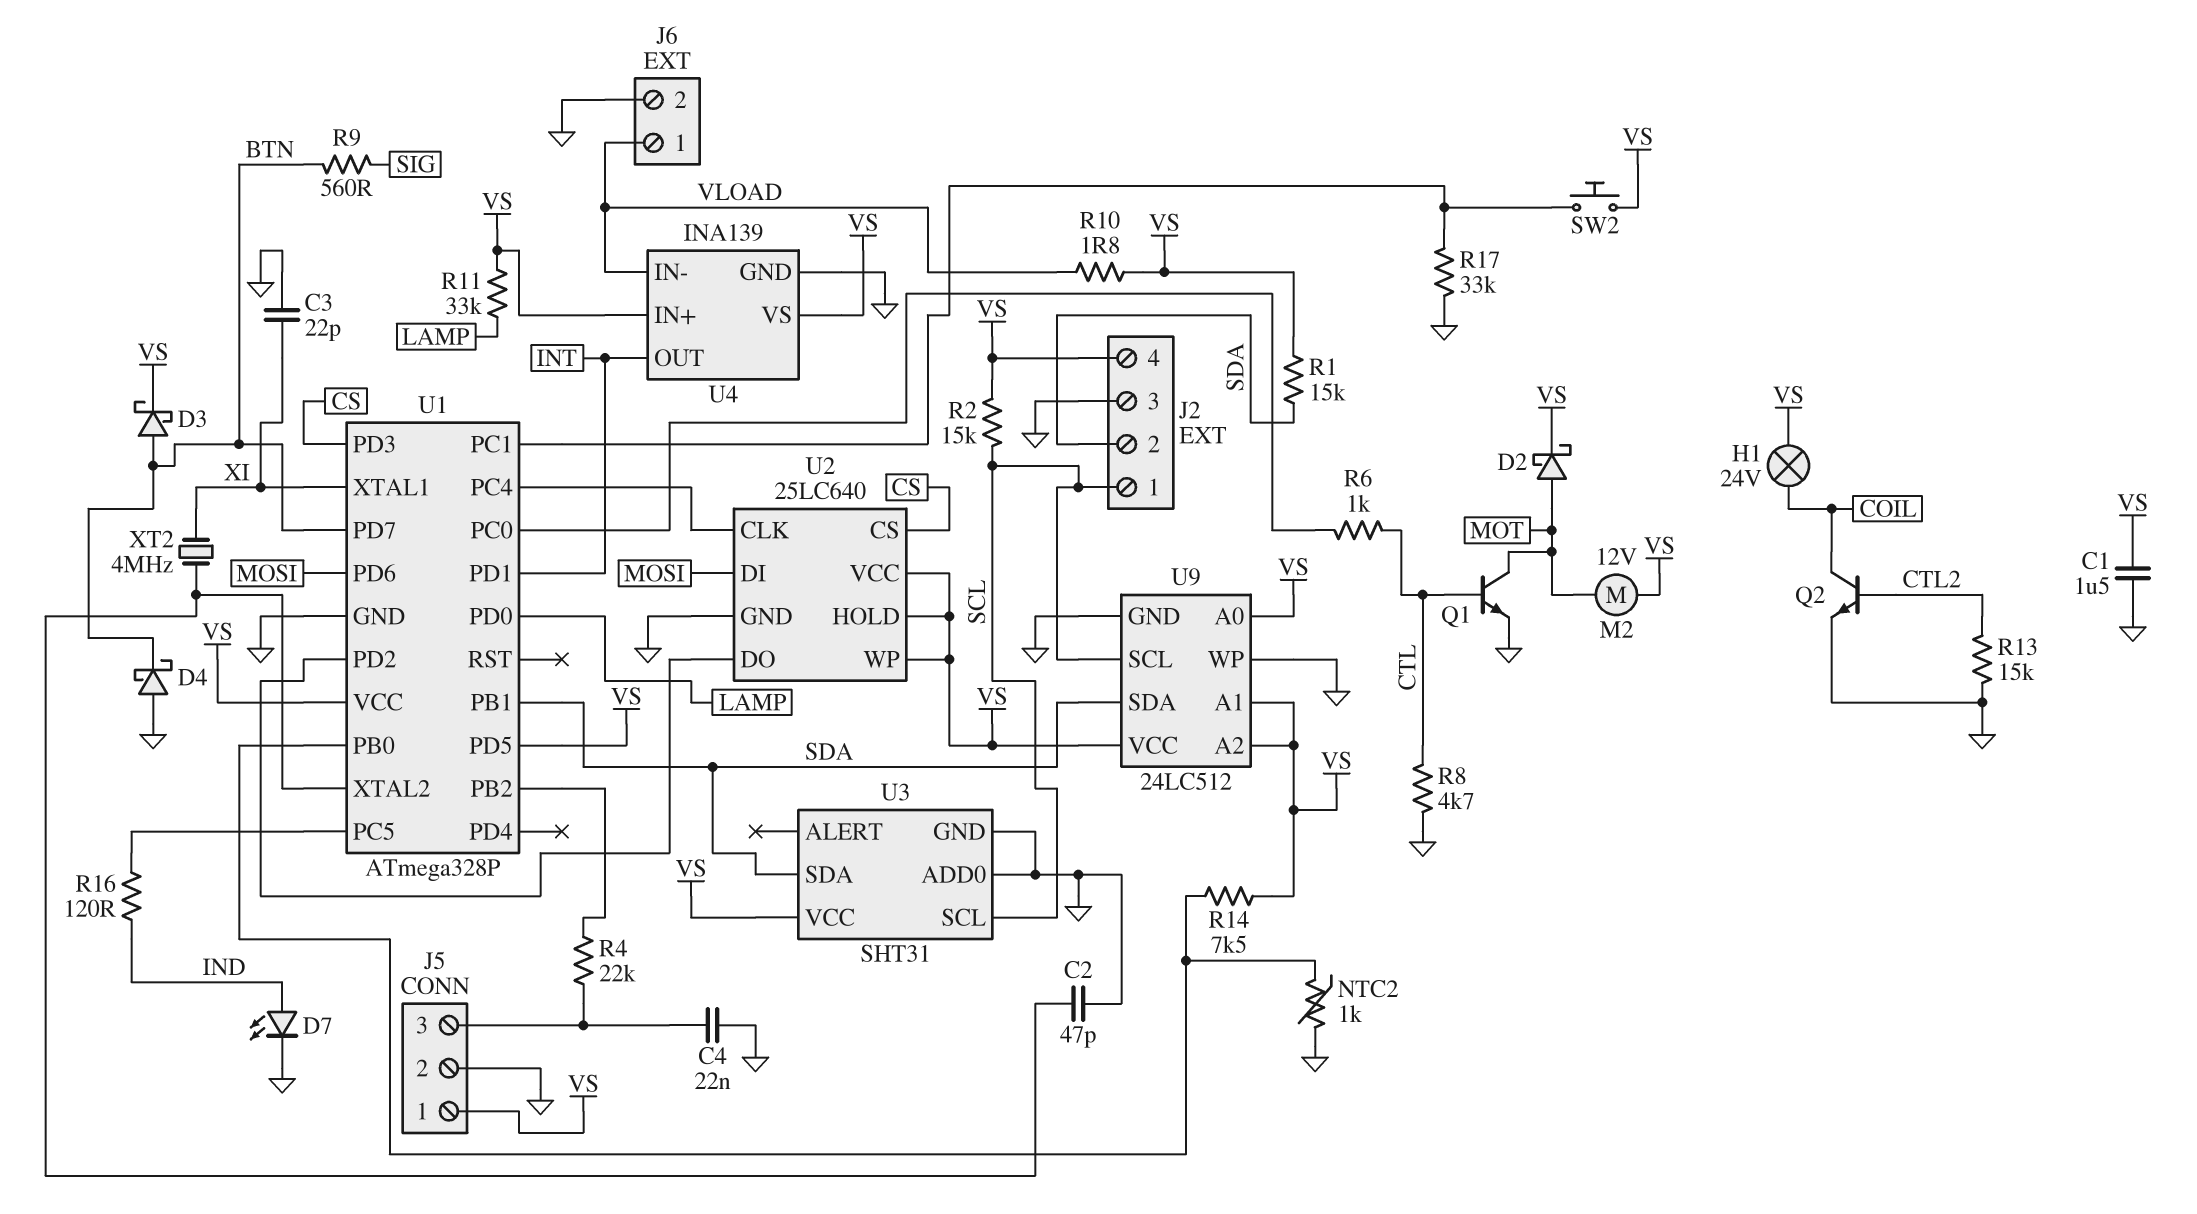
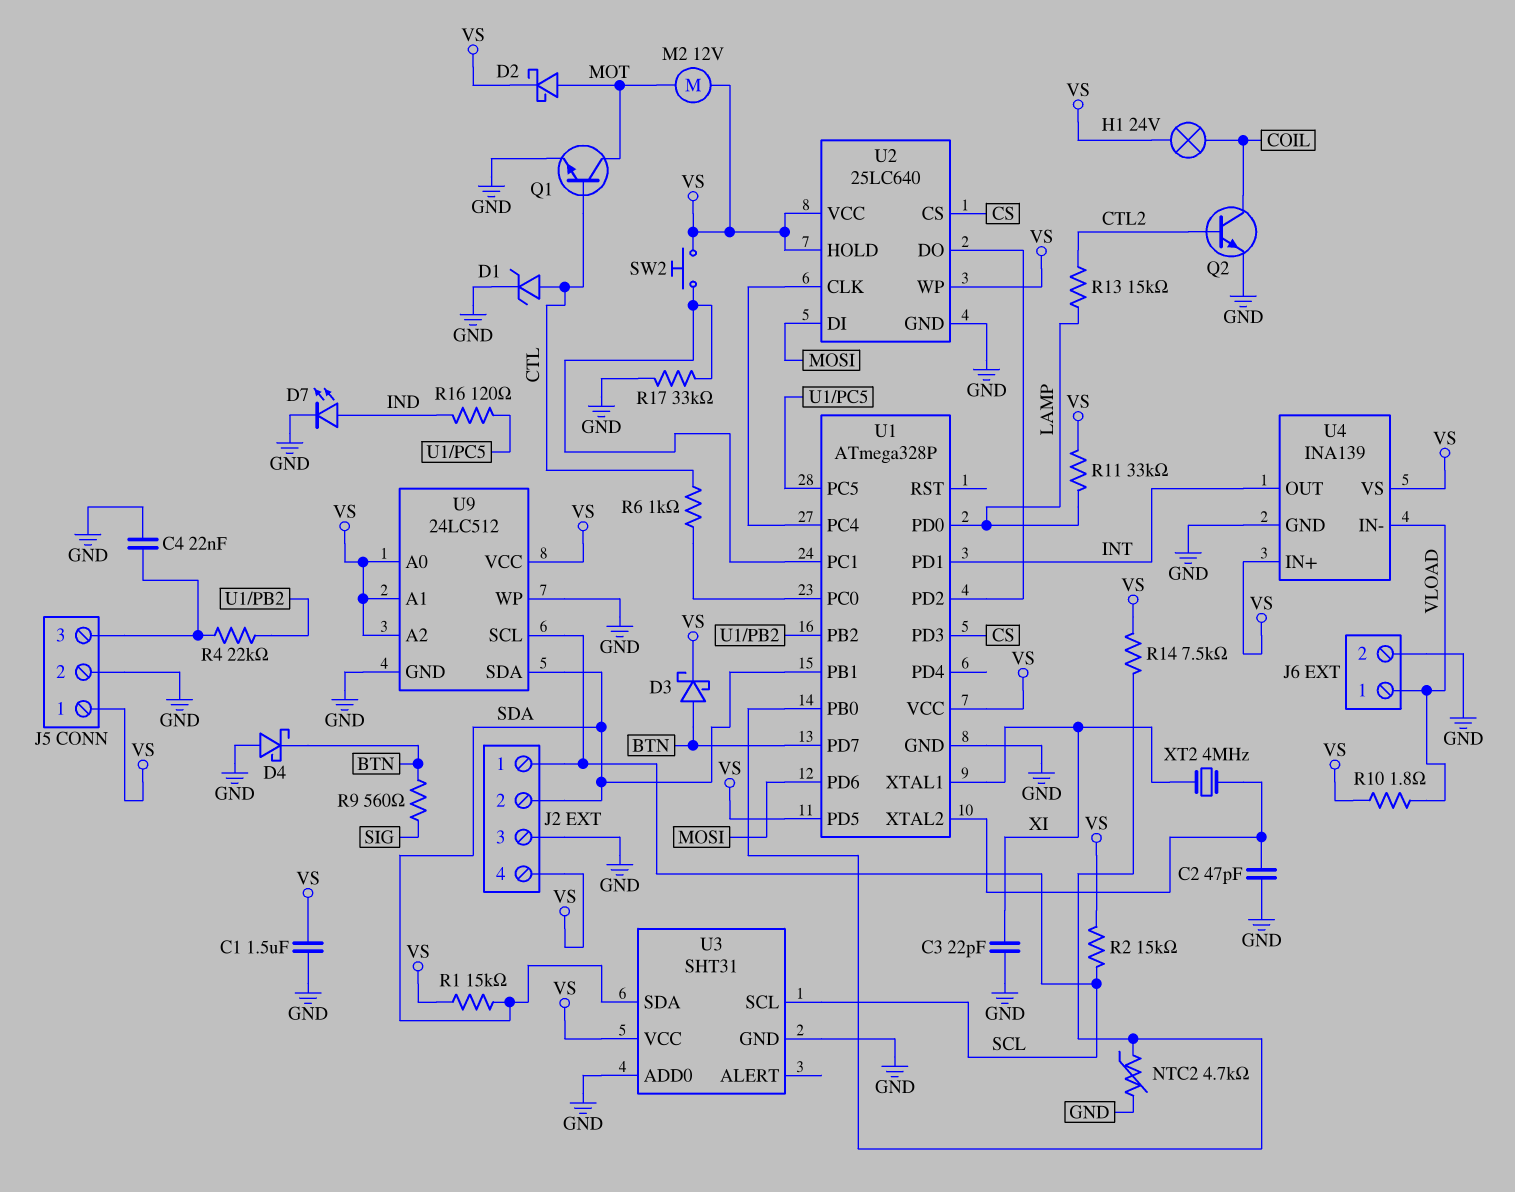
D1: none -> zener (A CTL, K GND)
NTC2: 1k (GND, U1/PB0) -> 4.7k (GND, U1/PB0)
R8: 4.7k (CTL, GND) -> none
R13: 15k (CTL2, GND) -> 15k (CTL2, LAMP)

